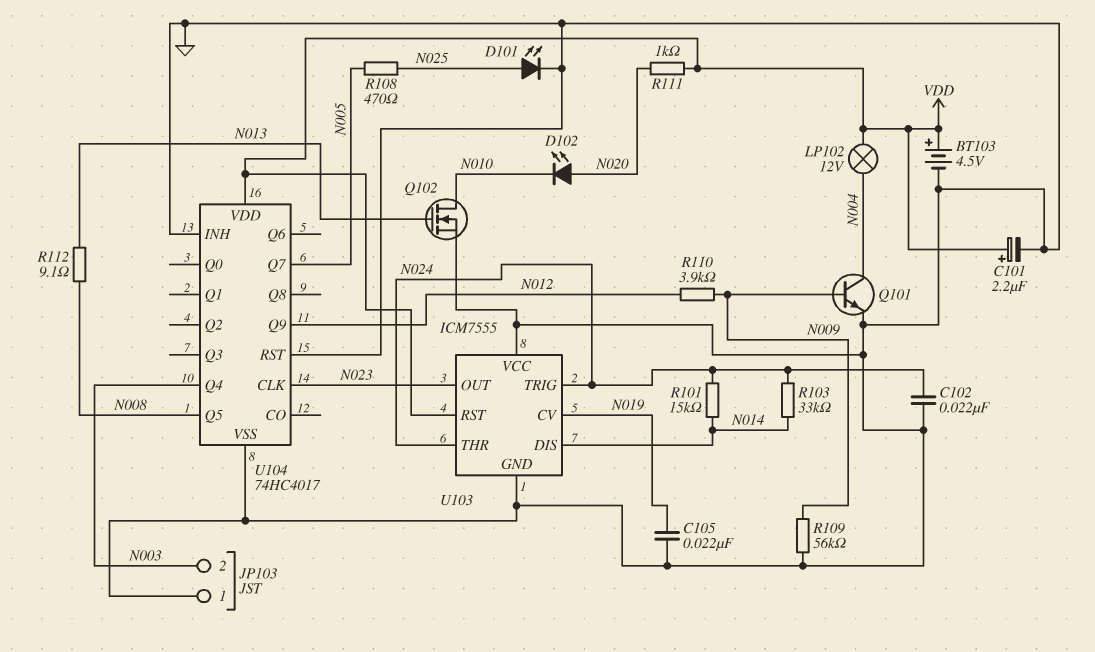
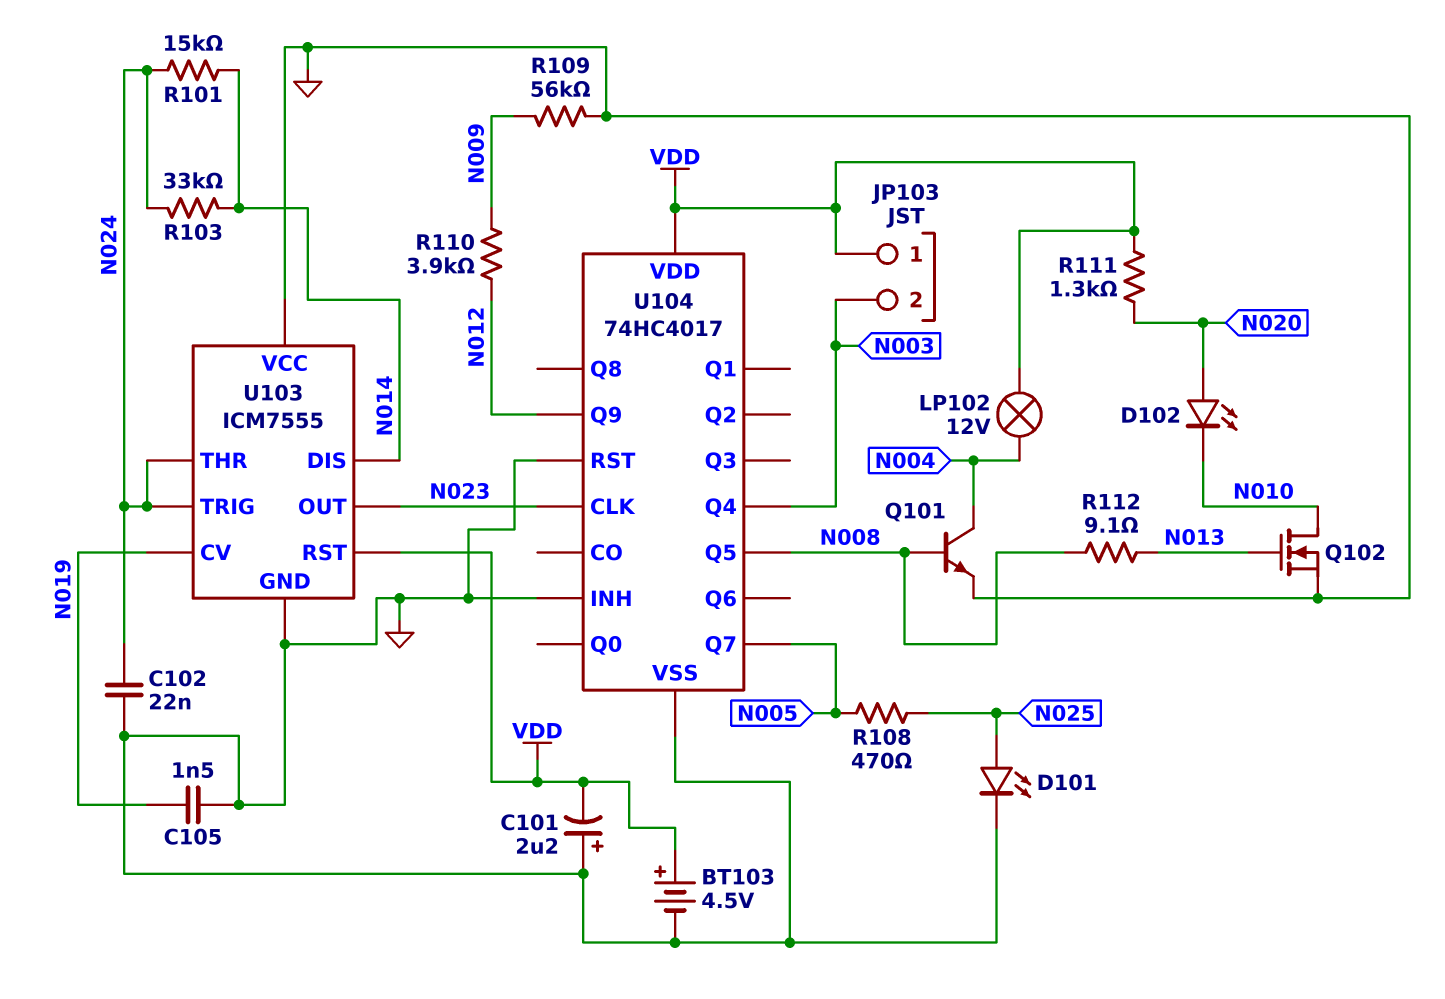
C101: 2.2uF (plus VDD, minus GND) -> 2.2uF (plus GND, minus VDD)
C105: 22nF (GND, N019) -> 1.5nF (GND, N019)
JP103 pin 1: GND -> VDD
Q101: NPN (B N009, C N004, E GND) -> NPN (B N008, C N004, E GND)
R111: 1k (N020, VDD) -> 1.3k (N020, VDD)

